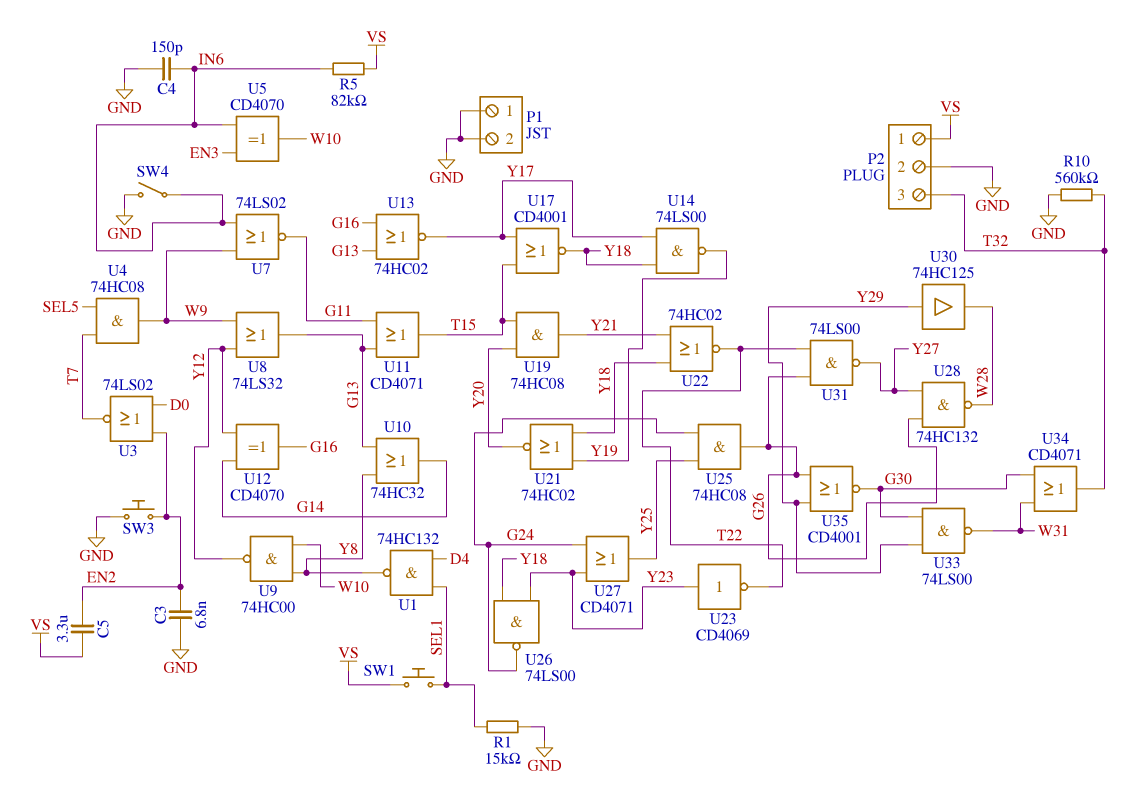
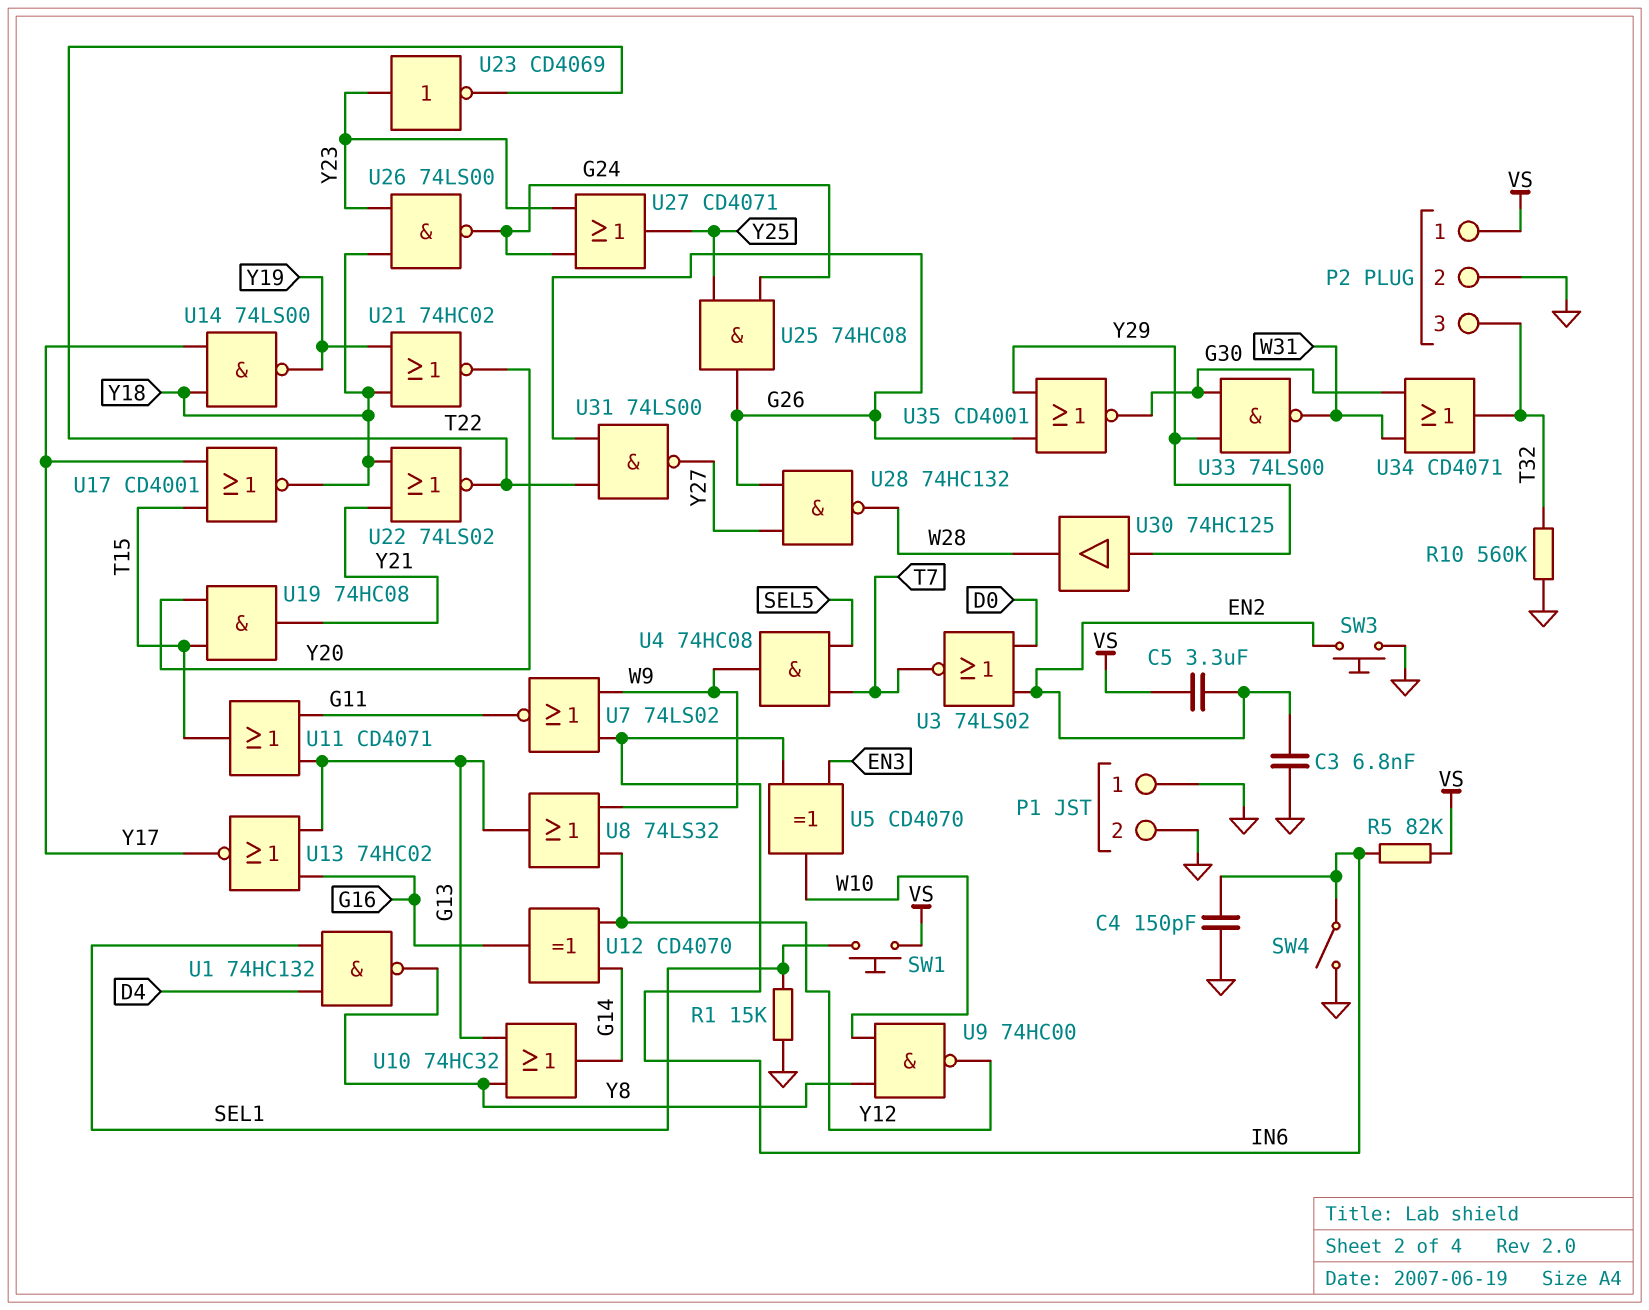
U22: NOR 74HC02 (in Y18, in Y21, out T22) -> NOR 74LS02 (in Y18, in Y21, out T22)

